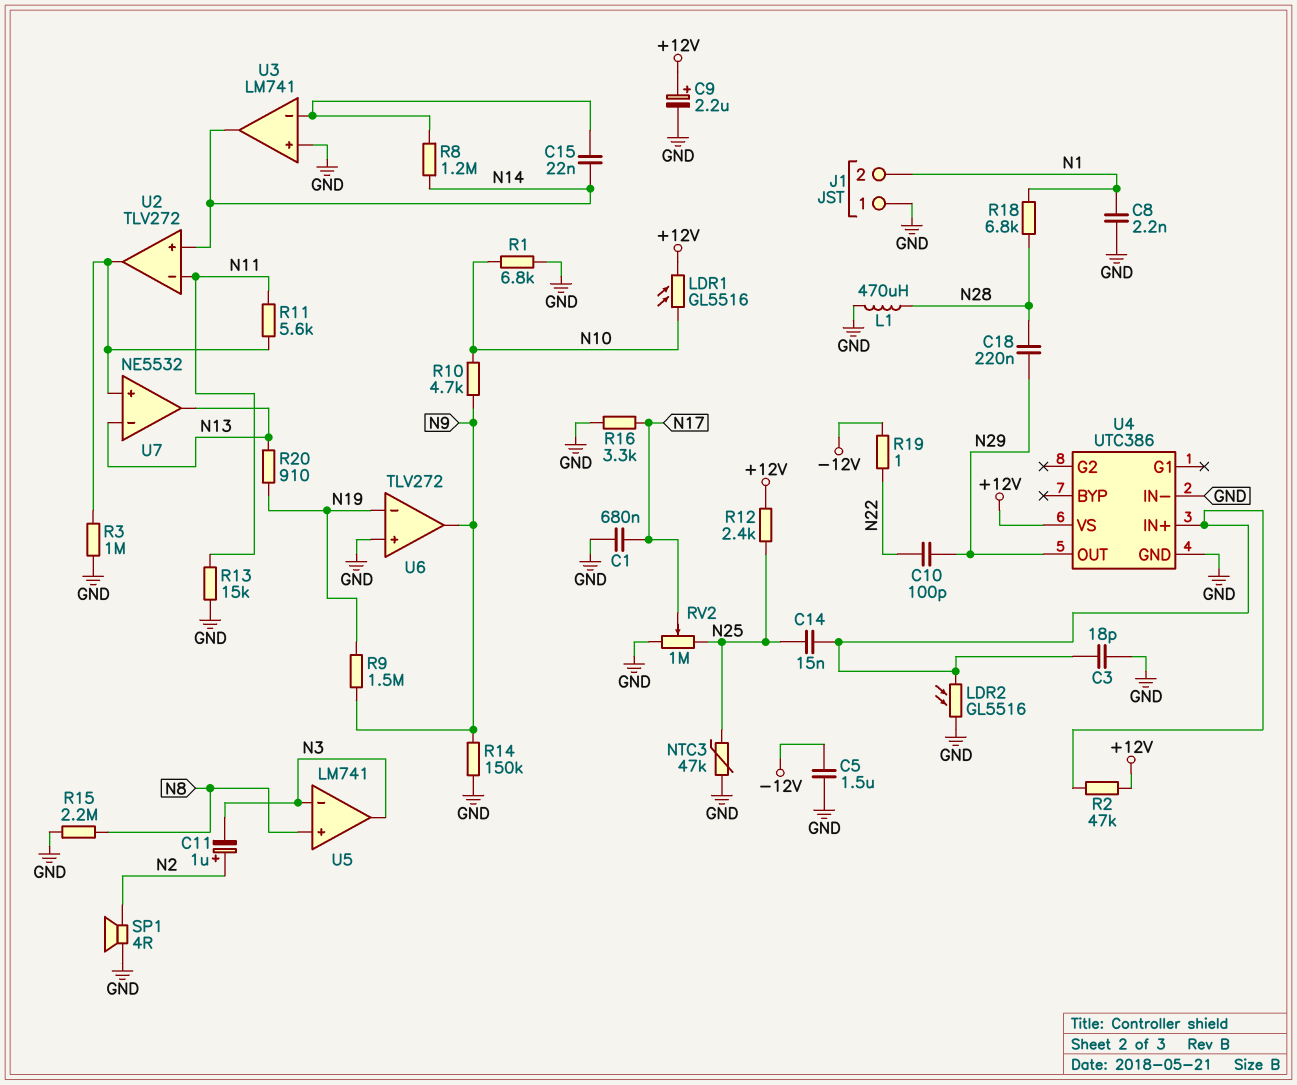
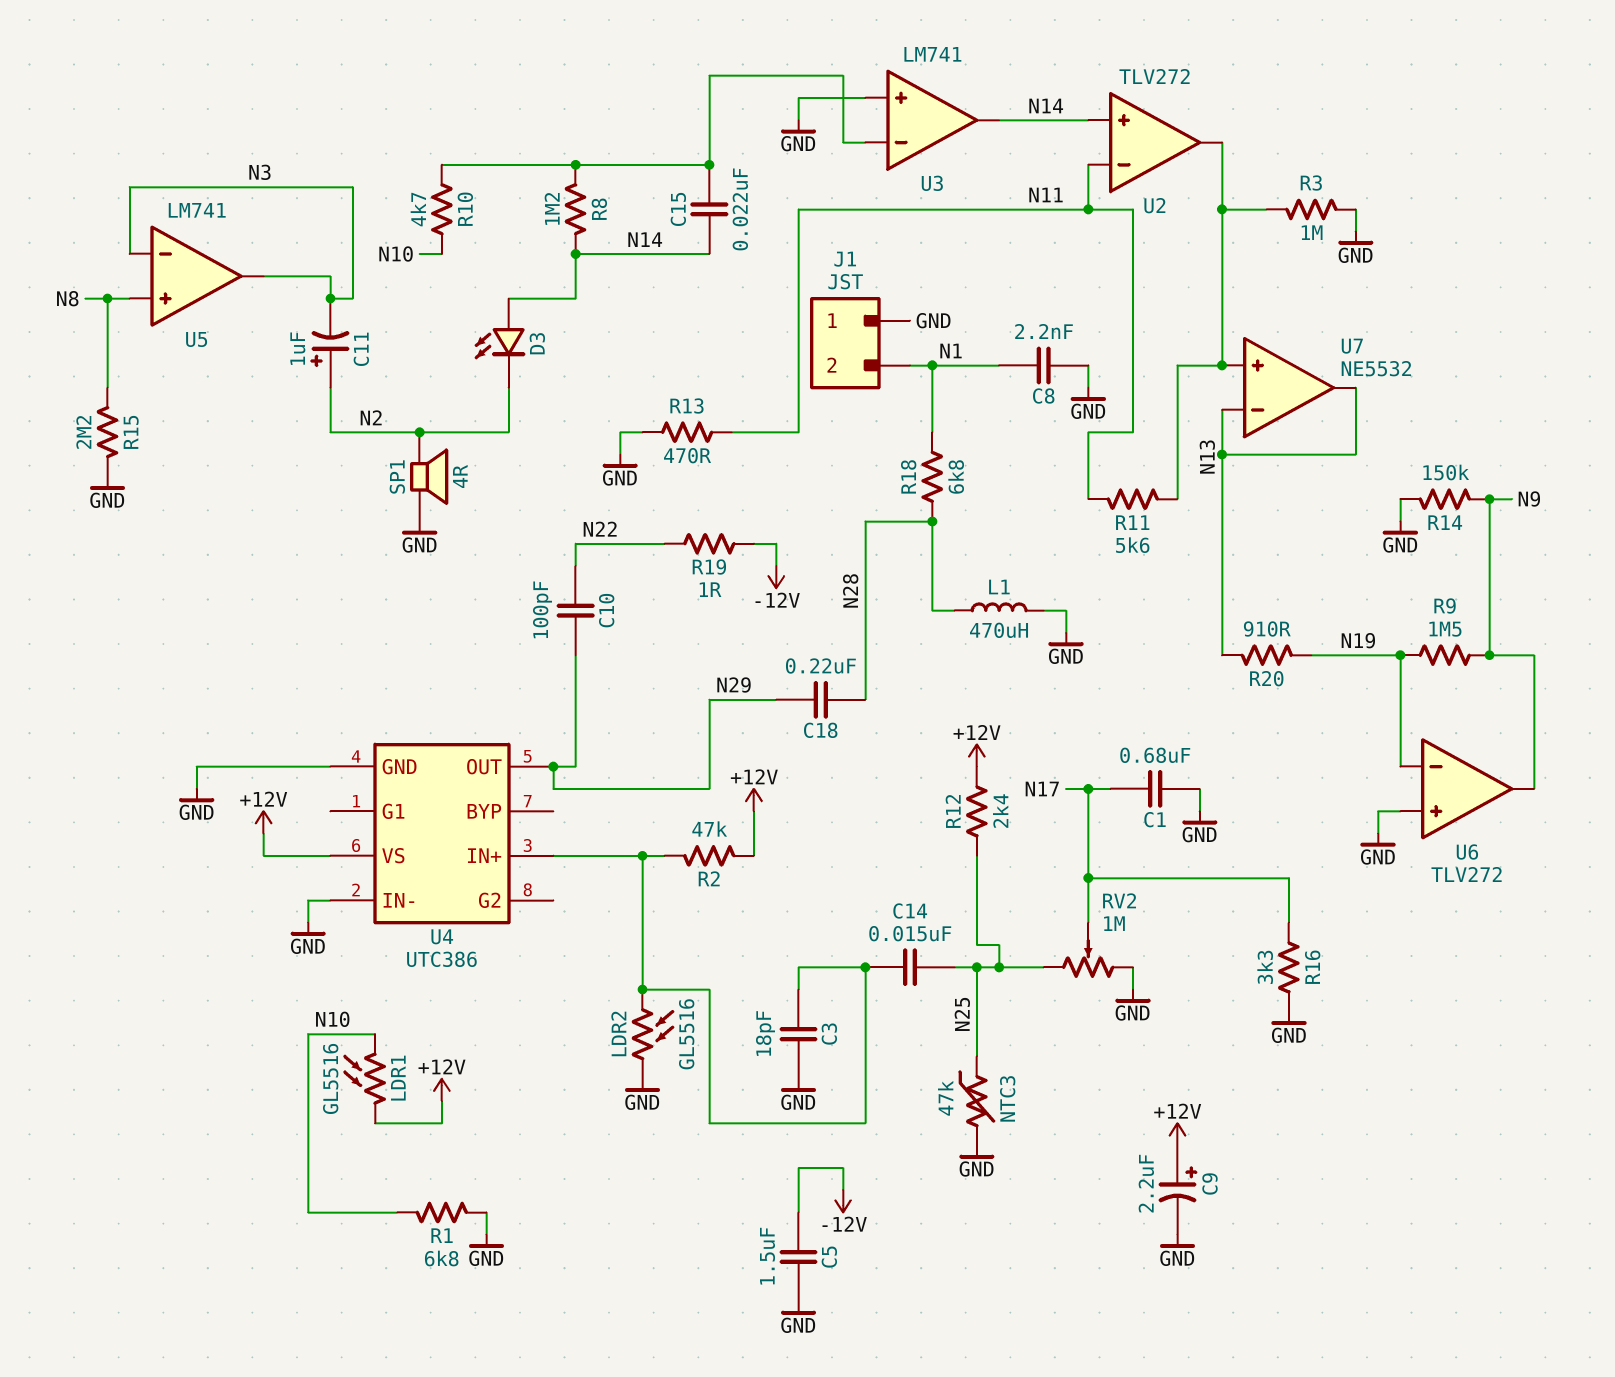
D3: none -> LED (A N14, K N2)
R10: 4.7k (N9, N10) -> 4.7k (N10, U3/in-)
R13: 15k (GND, N11) -> 470 (GND, N11)

